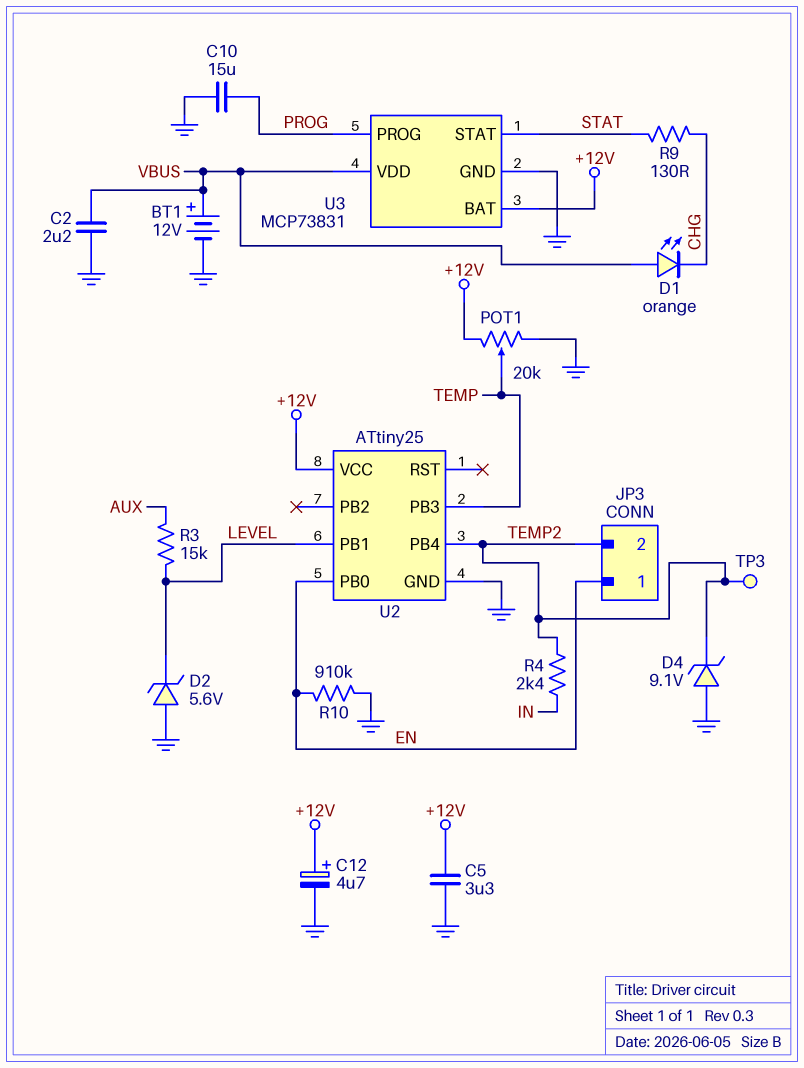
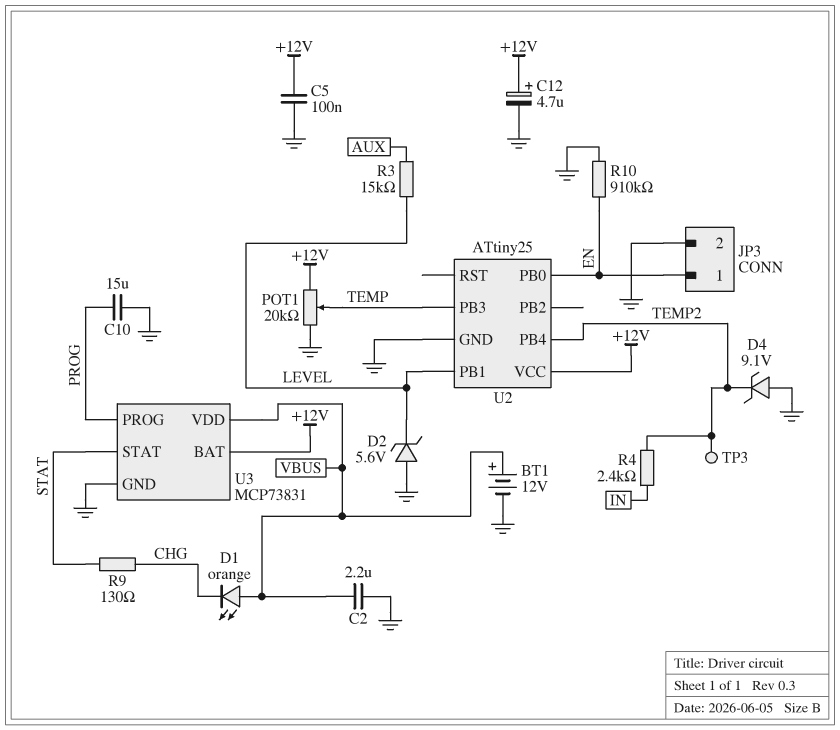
C5: 3.3uF (+12V, GND) -> 100nF (+12V, GND)
JP3 pin 2: TEMP2 -> GND

